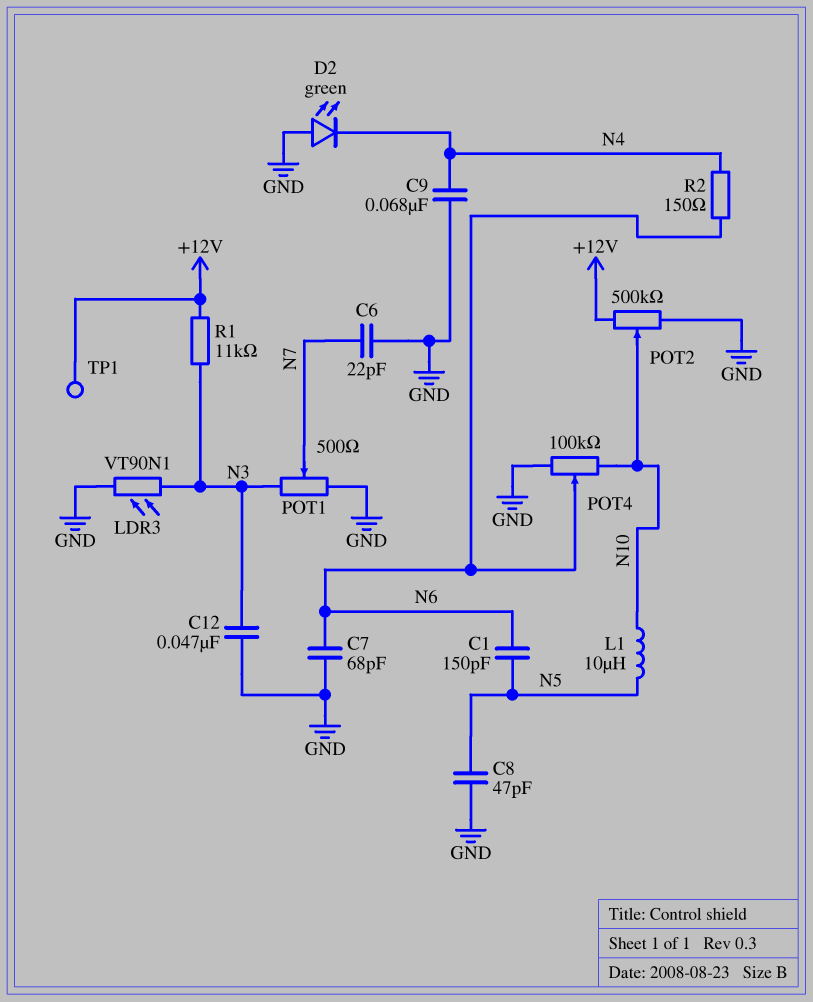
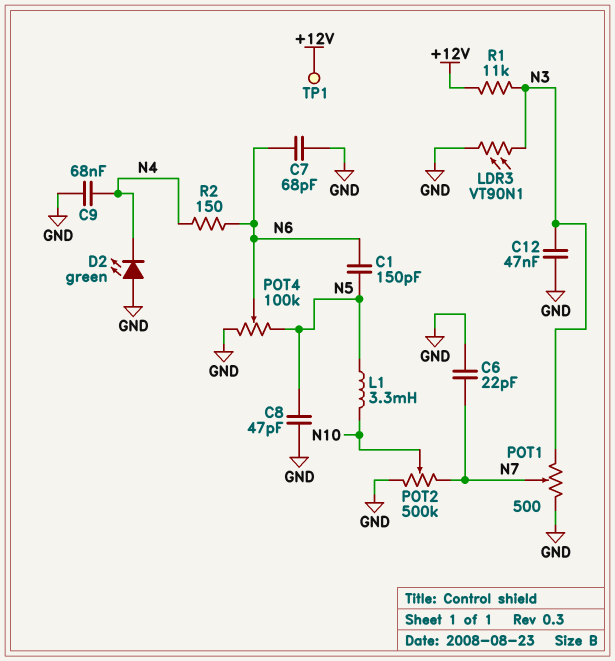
L1: 10uH (N5, N10) -> 3.3mH (N5, N10)
POT2: 500k (+12V, GND, wiper N10) -> 500k (GND, N7, wiper N10)
POT4: 100k (GND, N10, wiper N6) -> 100k (GND, N5, wiper N6)

